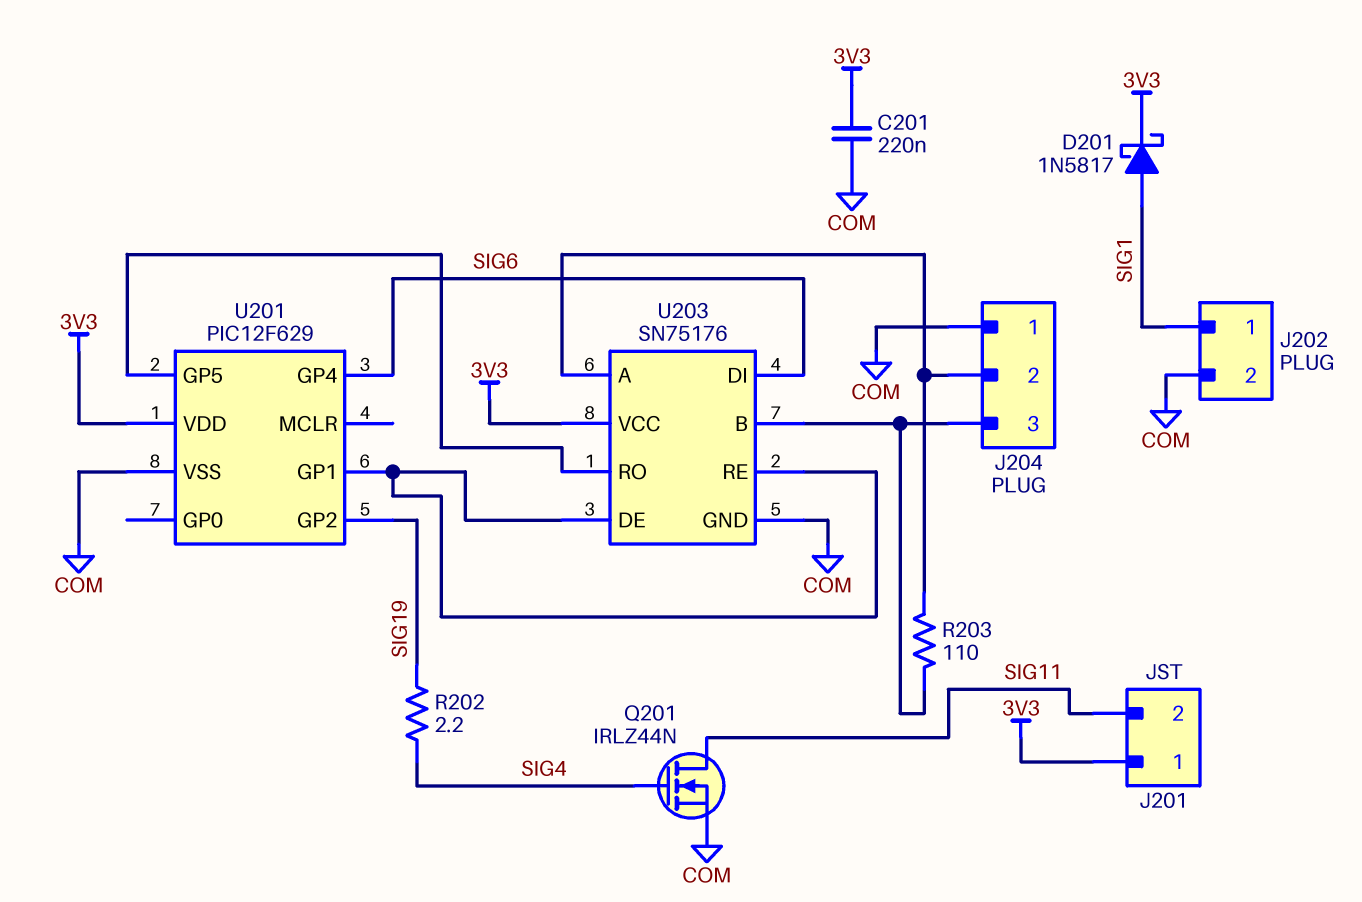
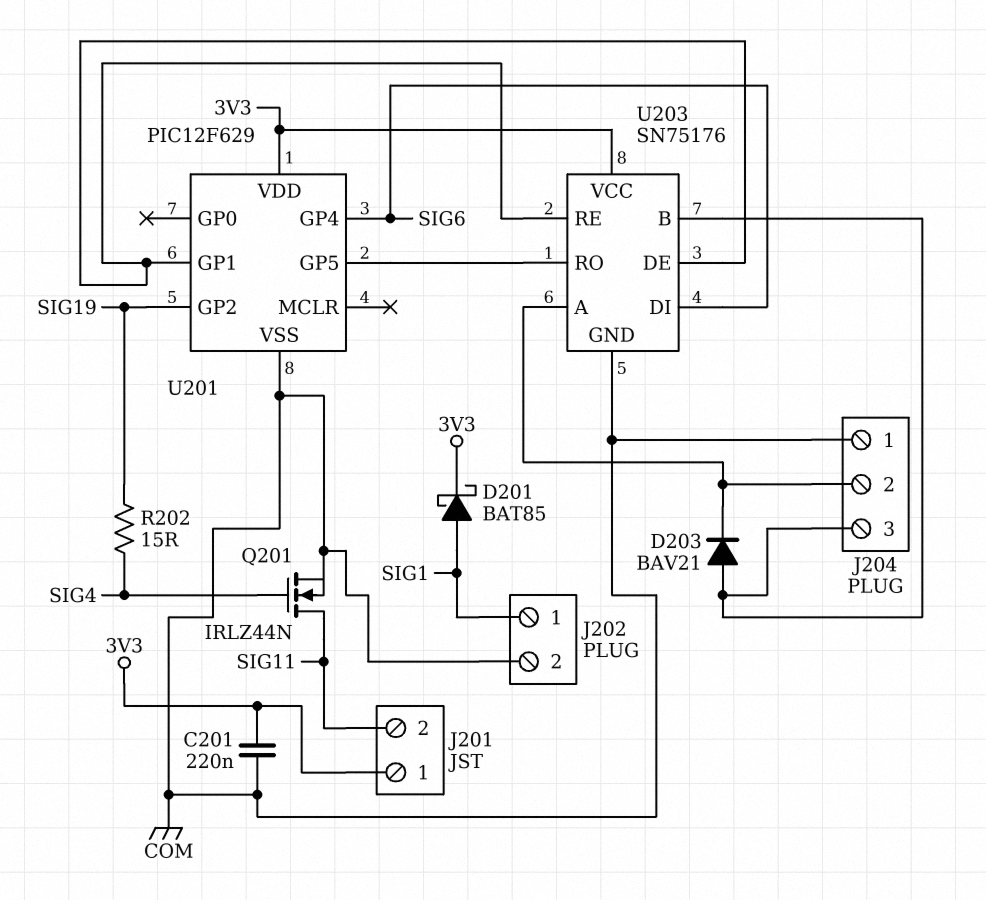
D201: schottky 1N5817 (A SIG1, K 3V3) -> schottky BAT85 (A SIG1, K 3V3)
D203: none -> diode BAV21 (A J204/3, K J204/2)
R202: 2.2 (SIG4, SIG19) -> 15 (SIG4, SIG19)
R203: 110 (J204/2, J204/3) -> none

